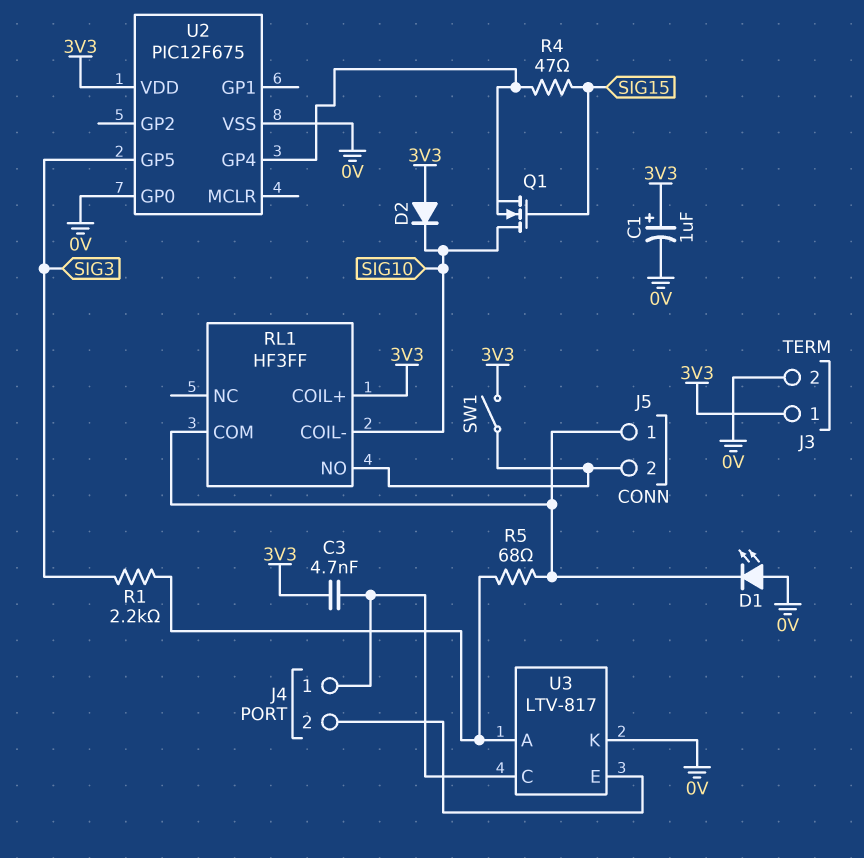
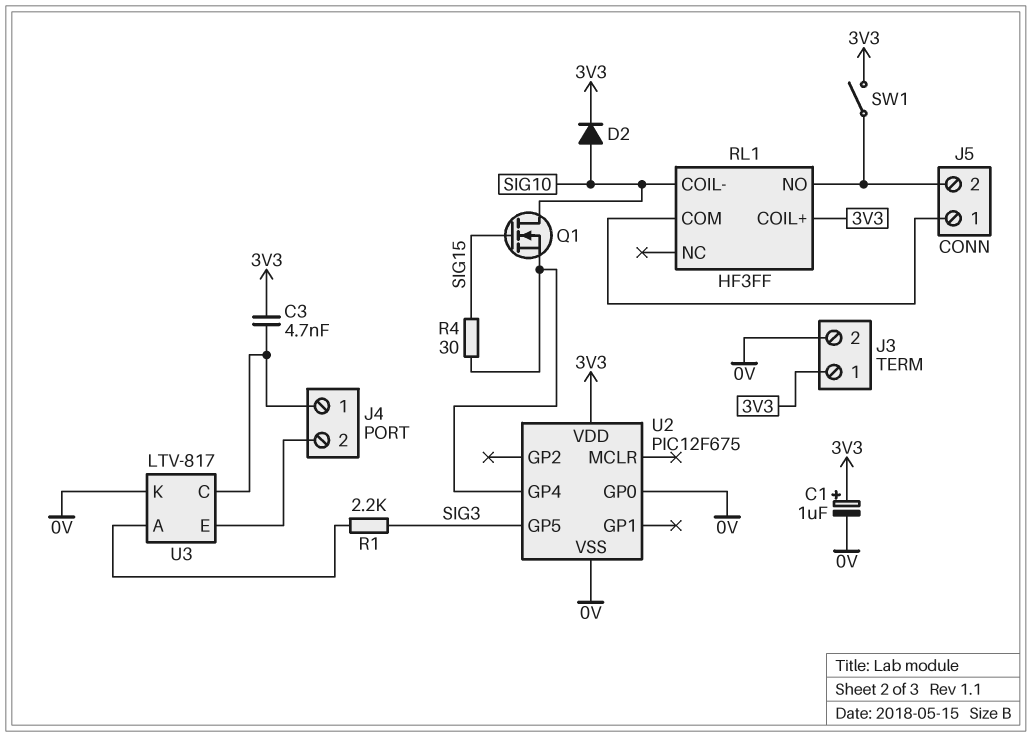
D1: LED (A 0V, K J5/1) -> none
D2: diode (A 3V3, K SIG10) -> diode (A SIG10, K 3V3)
R4: 47 (SIG15, U2/GP4) -> 30 (SIG15, U2/GP4)
R5: 68 (J5/1, U3/A) -> none

